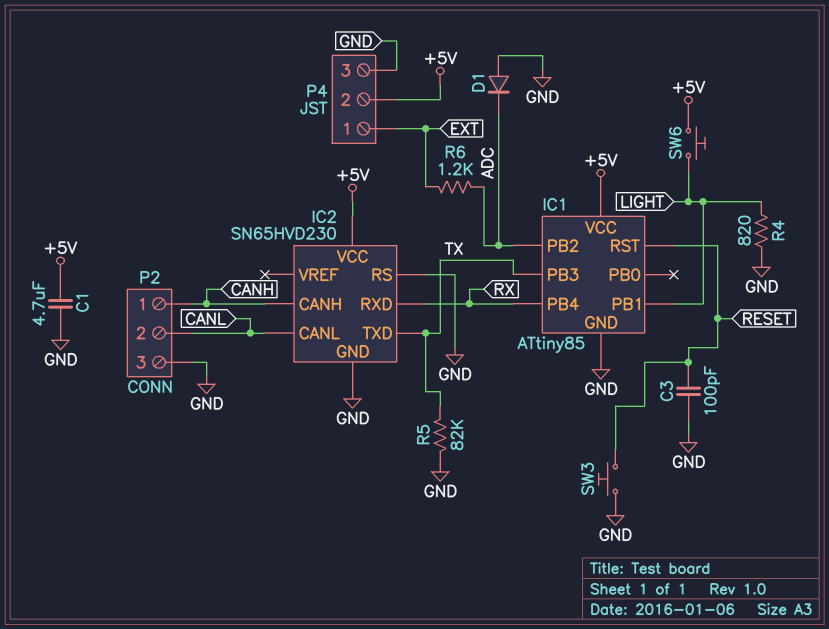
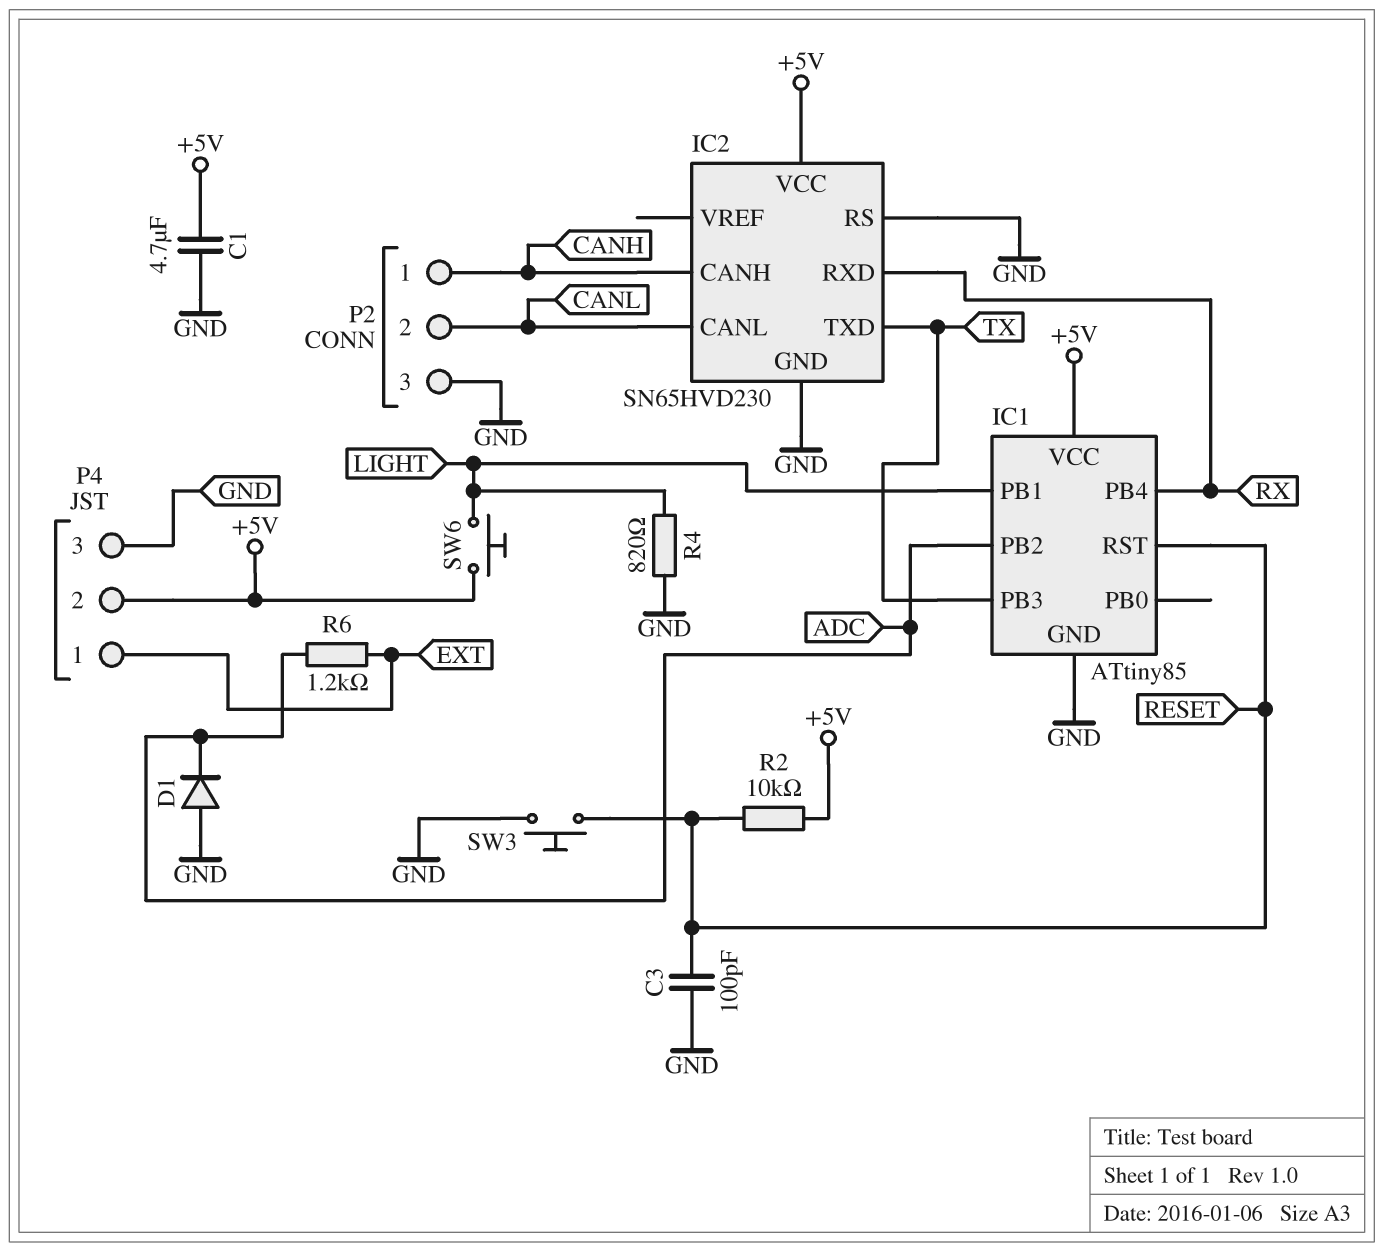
R2: none -> 10k (+5V, RESET)
R5: 82k (GND, TX) -> none

